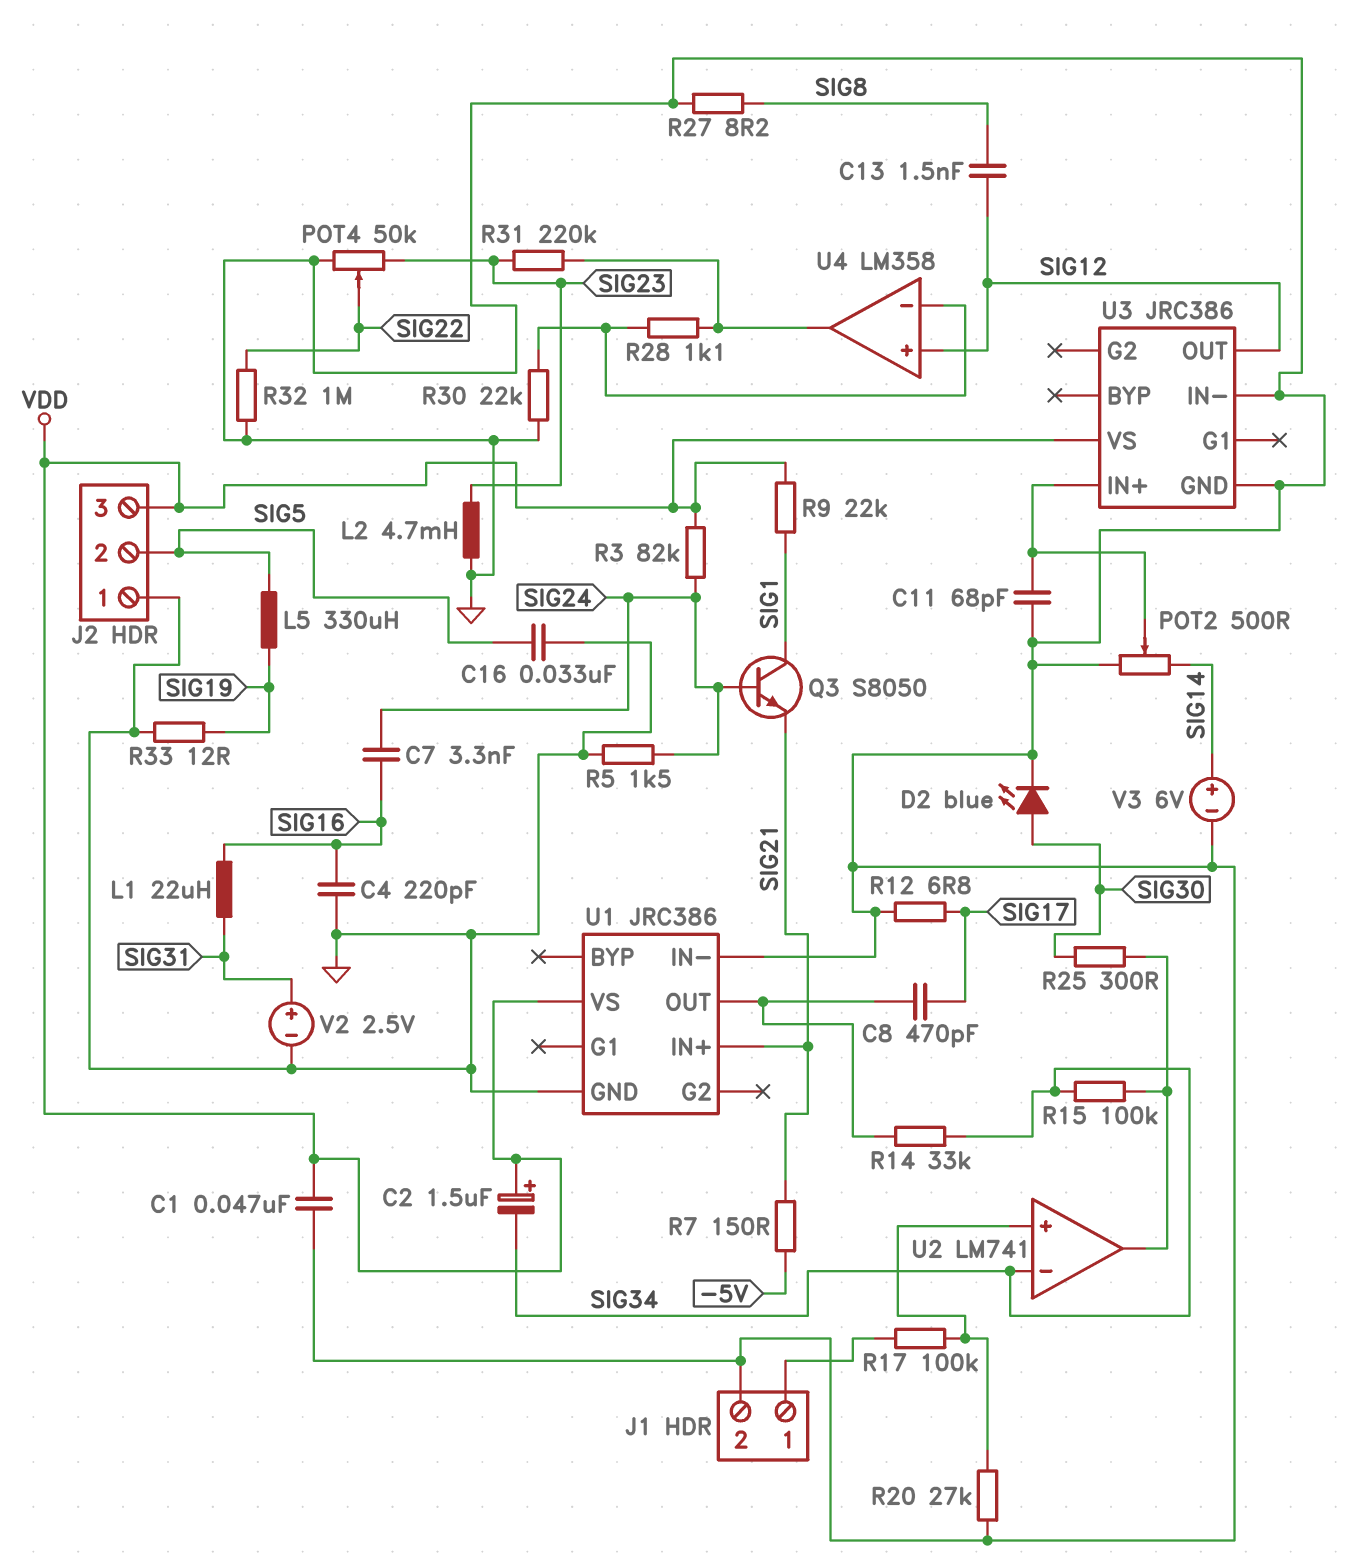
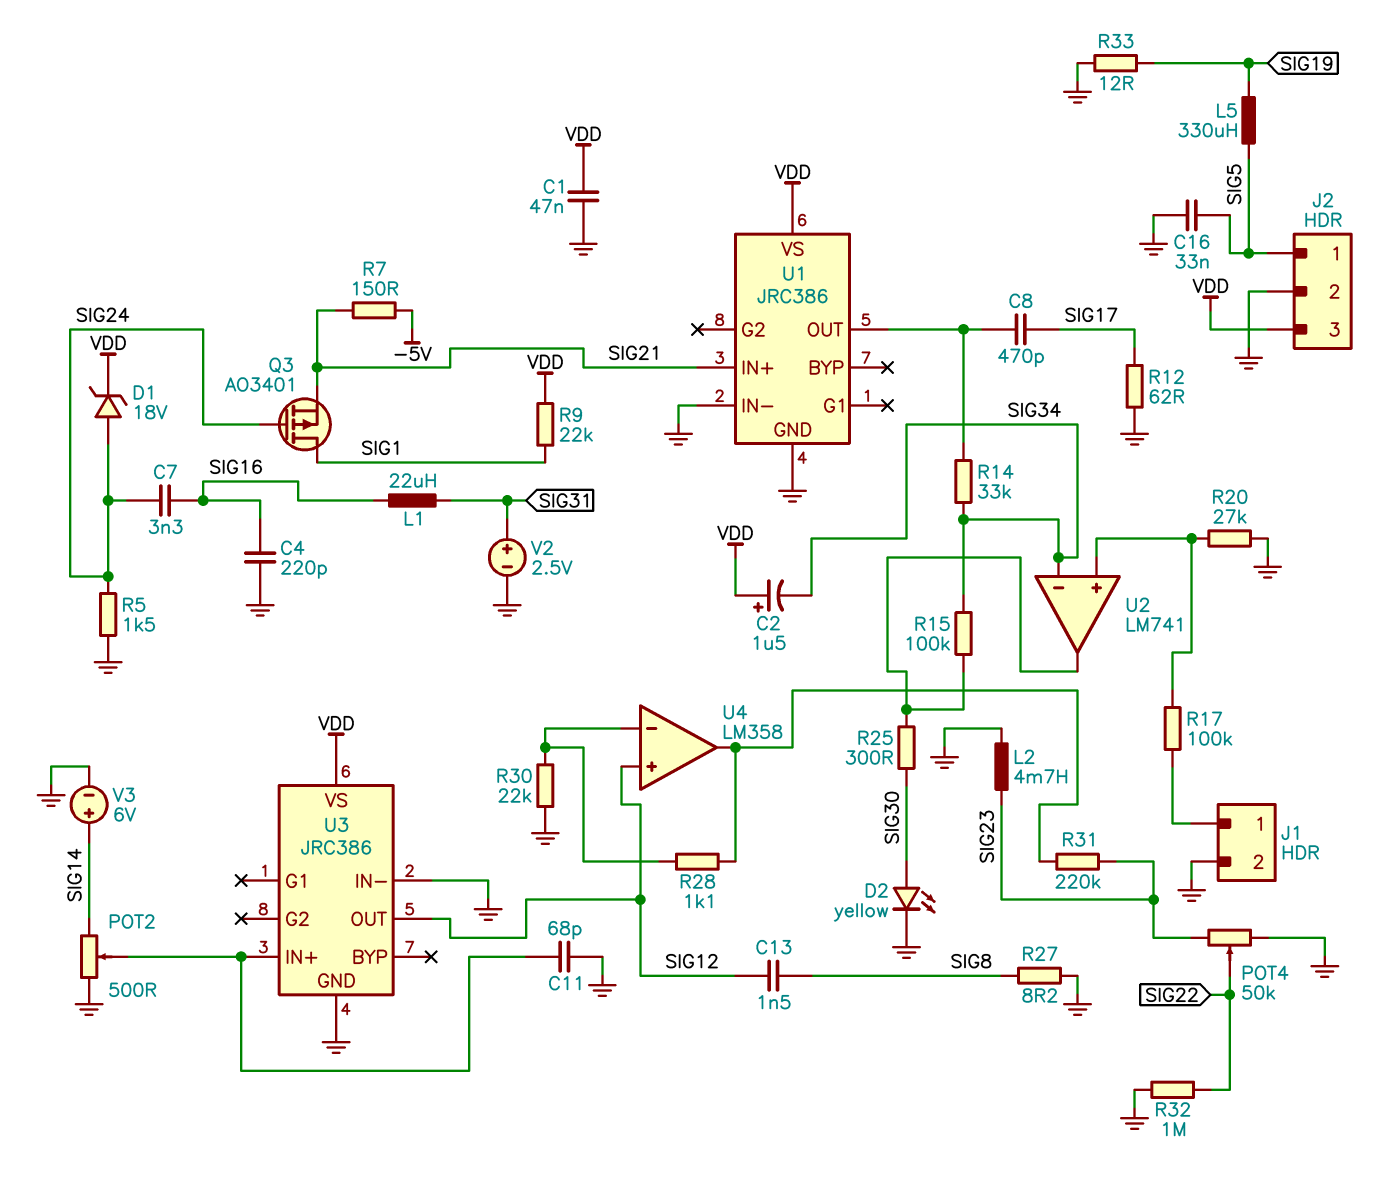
D1: none -> zener 18V (A SIG24, K VDD)
D2: LED blue (A SIG30, K GND) -> LED yellow (A SIG30, K GND)
J2 pin 1: GND -> SIG5
J2 pin 2: SIG5 -> GND
Q3: NPN S8050 (B SIG24, C SIG1, E SIG21) -> PMOS AO3401 (G SIG24, D SIG1, S SIG21)
R3: 82k (SIG24, VDD) -> none
R12: 6.8 (GND, SIG17) -> 62 (GND, SIG17)

